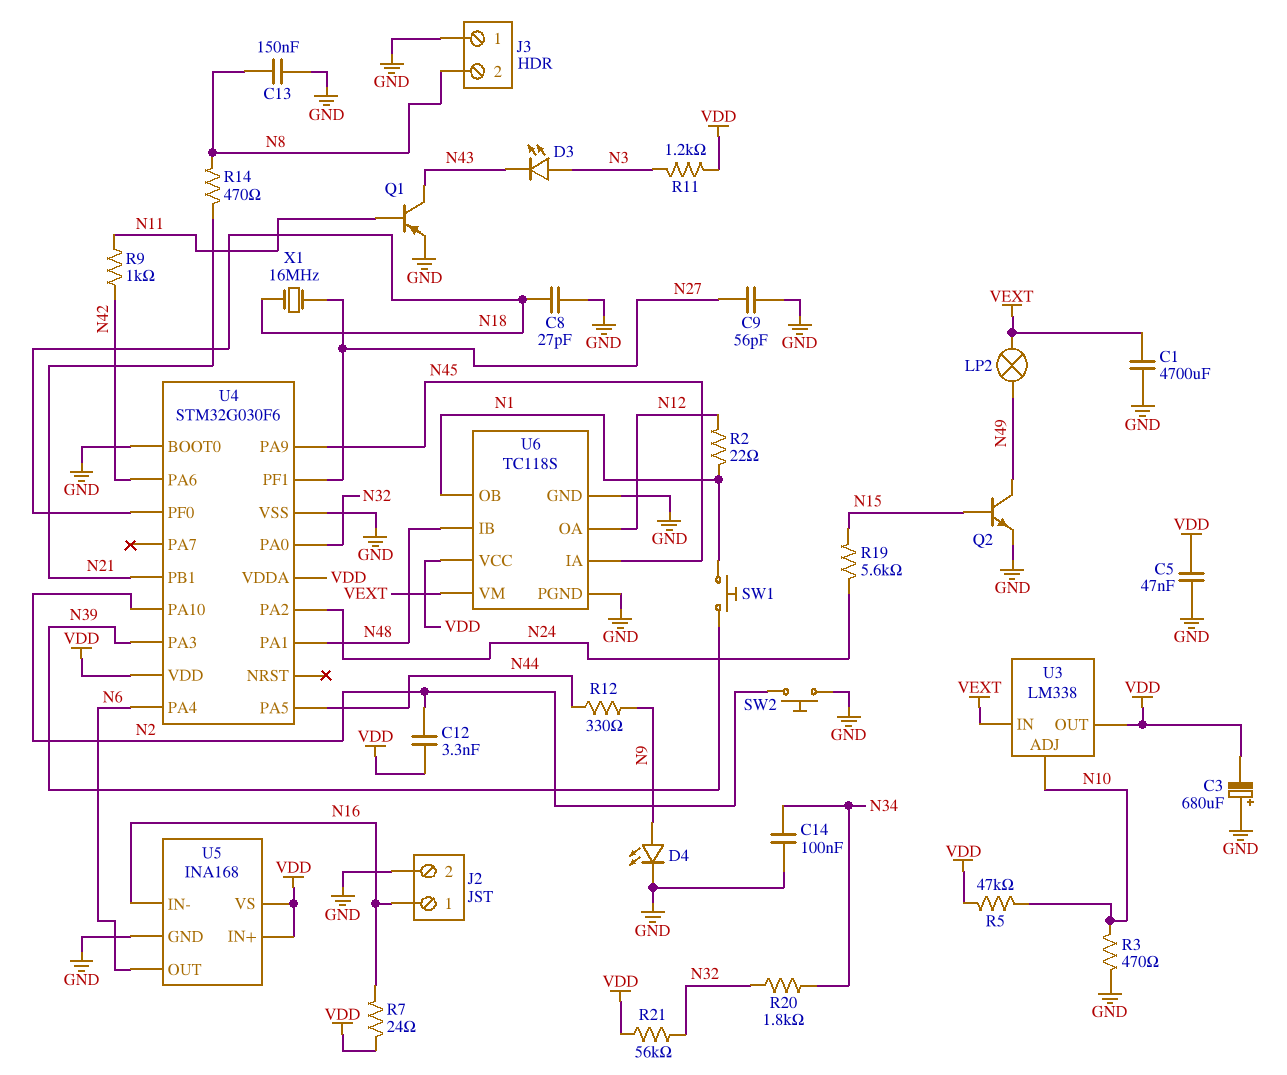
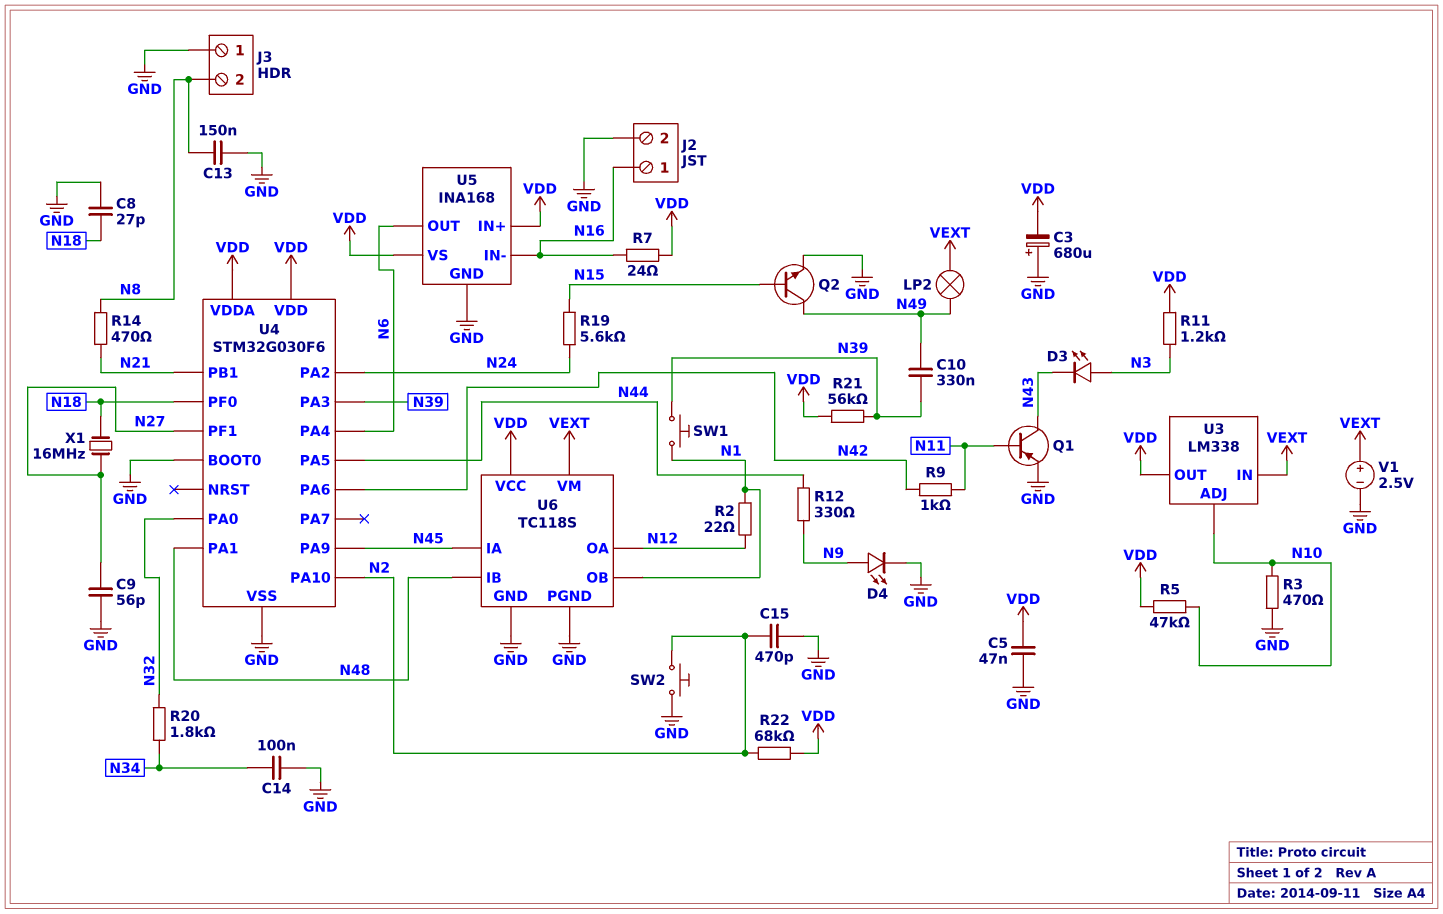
C1: 4700uF (GND, VEXT) -> none
C10: none -> 330nF (N39, N49)
C12: 3.3nF (N2, VDD) -> none
C15: none -> 470pF (GND, N2)
R21: 56k (N32, VDD) -> 56k (N39, VDD)
R22: none -> 68k (N2, VDD)
V1: none -> 2.5V (plus VEXT, minus GND)

